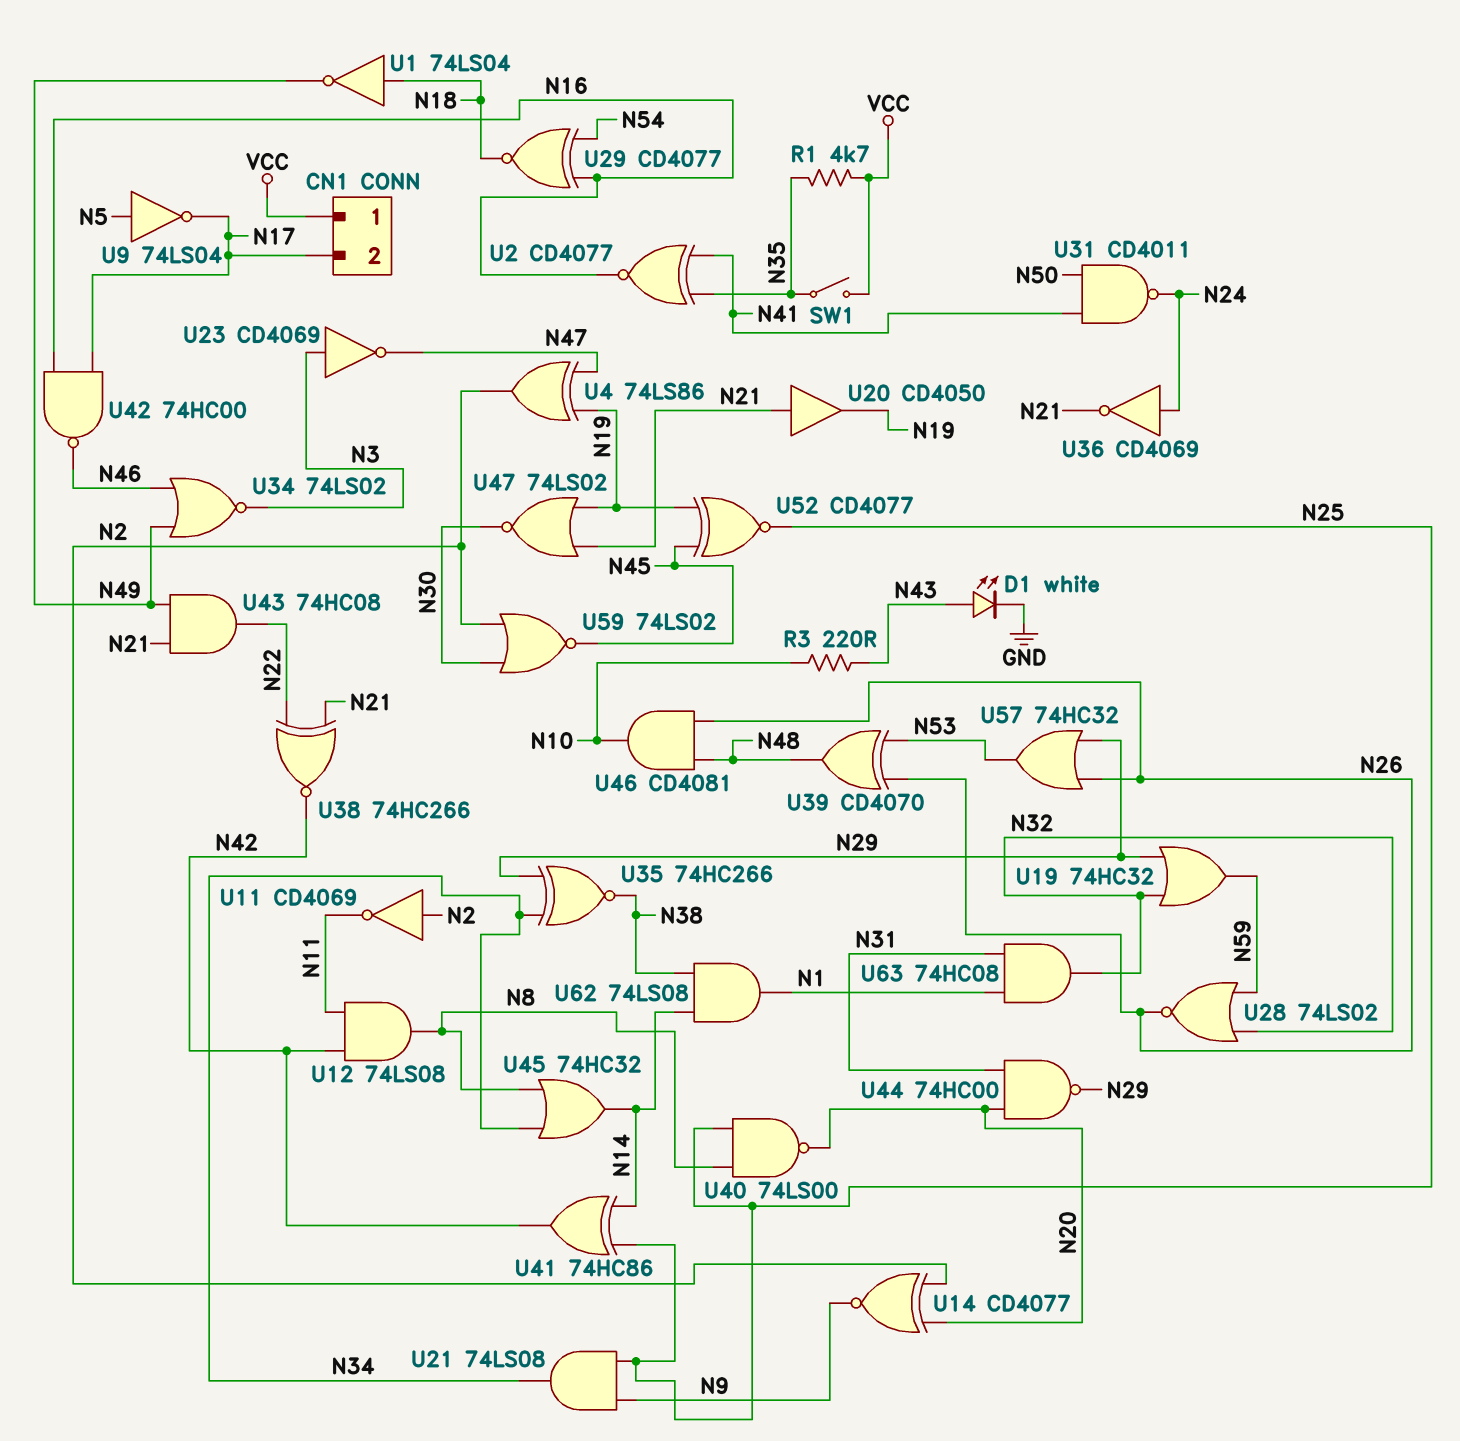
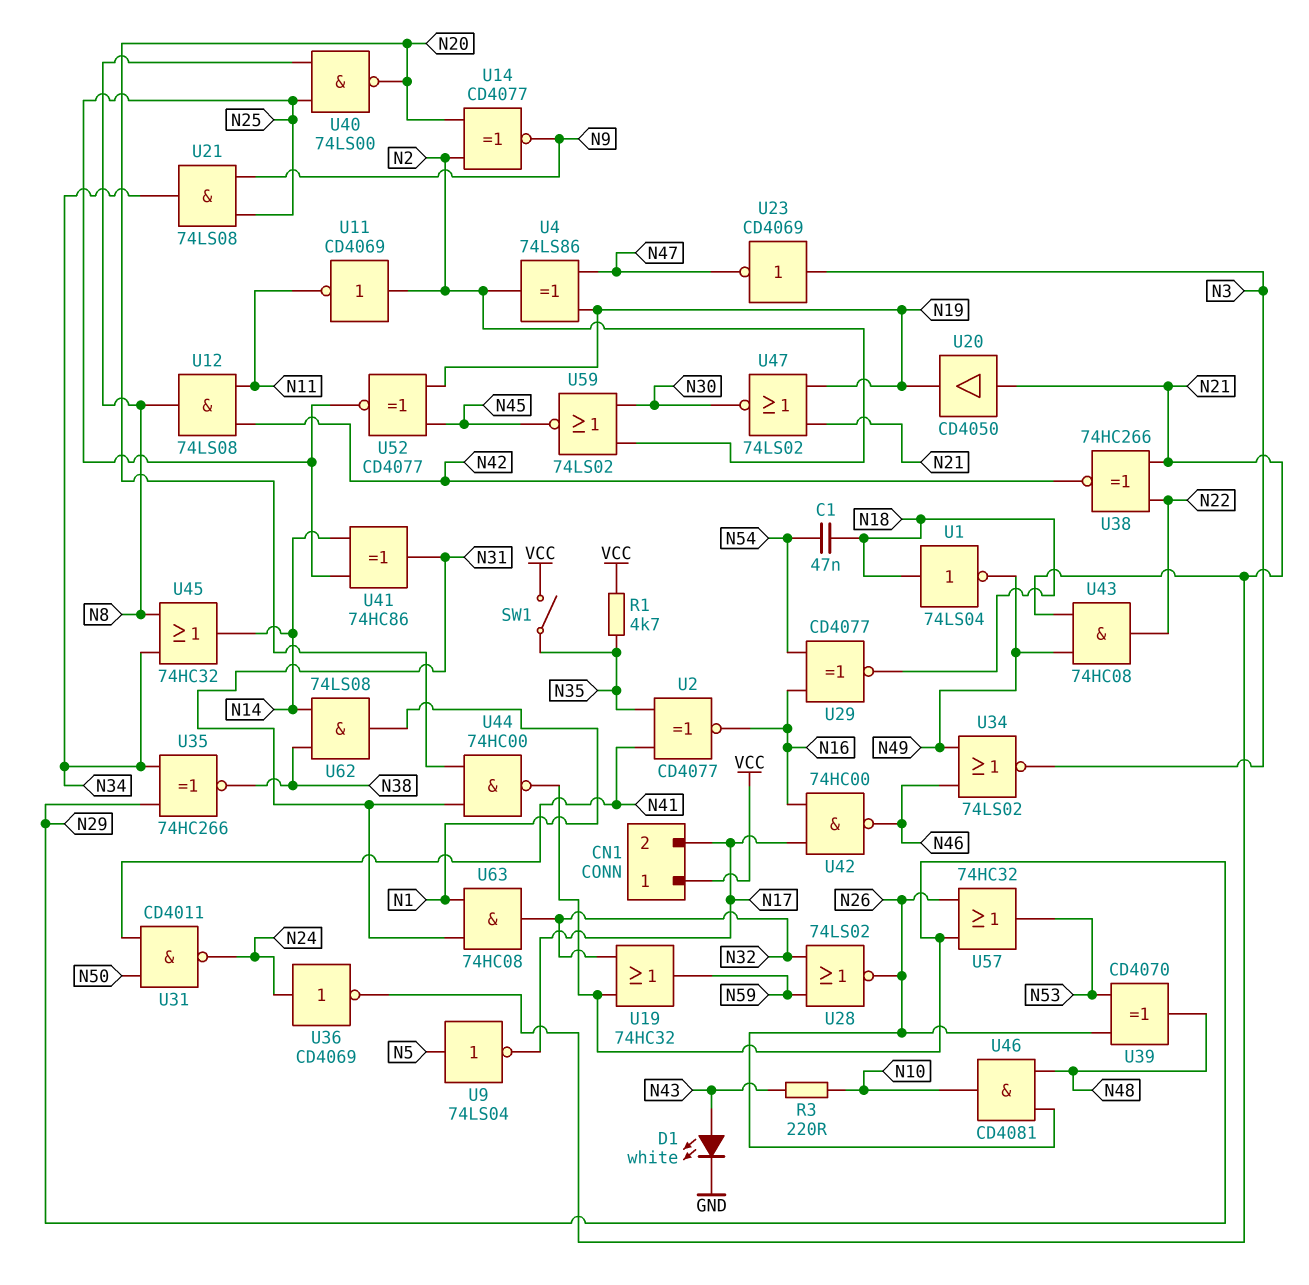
C1: none -> 47nF (N18, N54)
U41: XOR 74HC86 (in N14, in N25, out N42) -> XOR 74HC86 (in N14, in N25, out N31)

